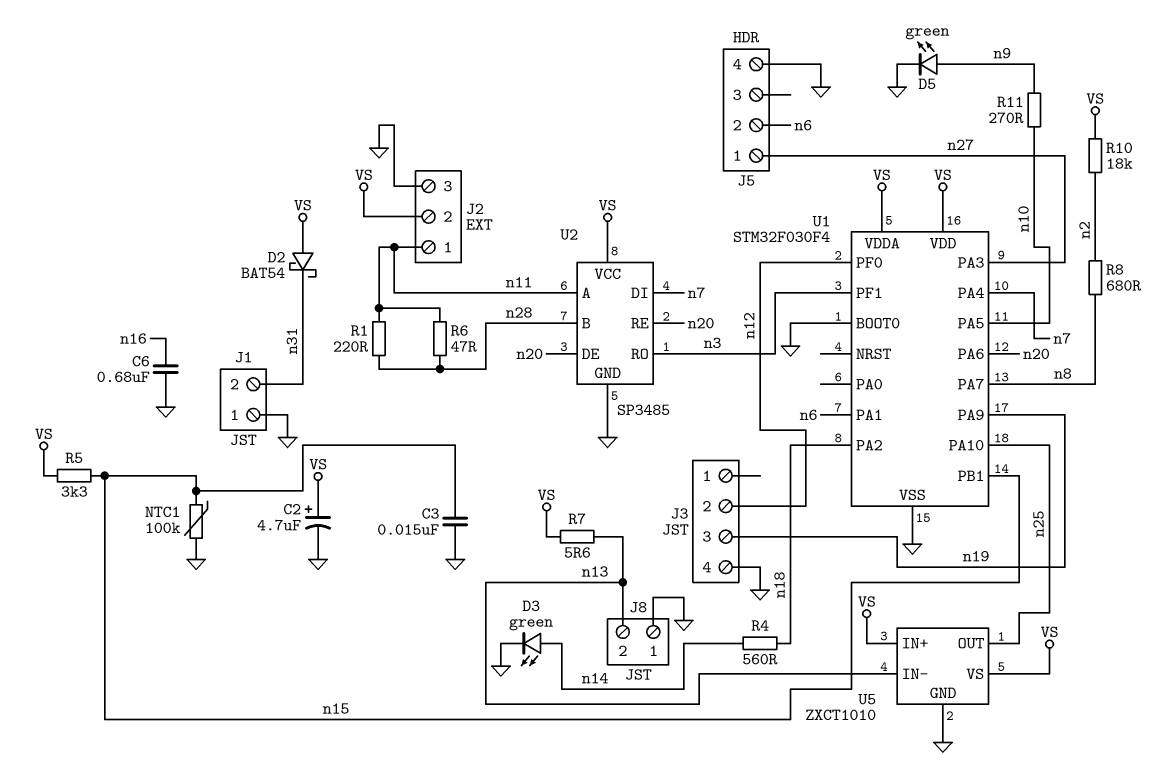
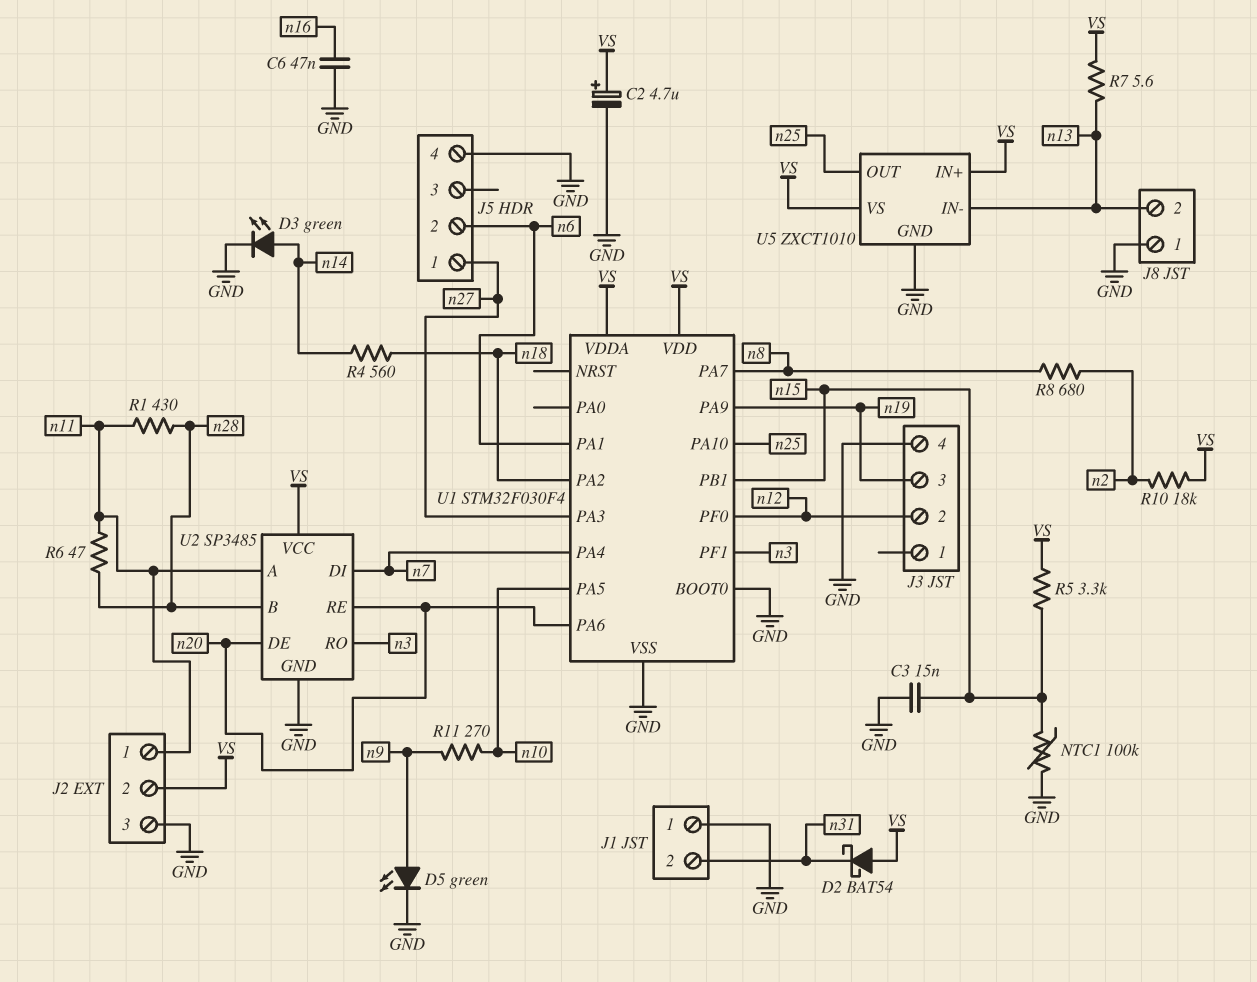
C6: 680nF (GND, n16) -> 47nF (GND, n16)
R1: 220 (n11, n28) -> 430 (n11, n28)

